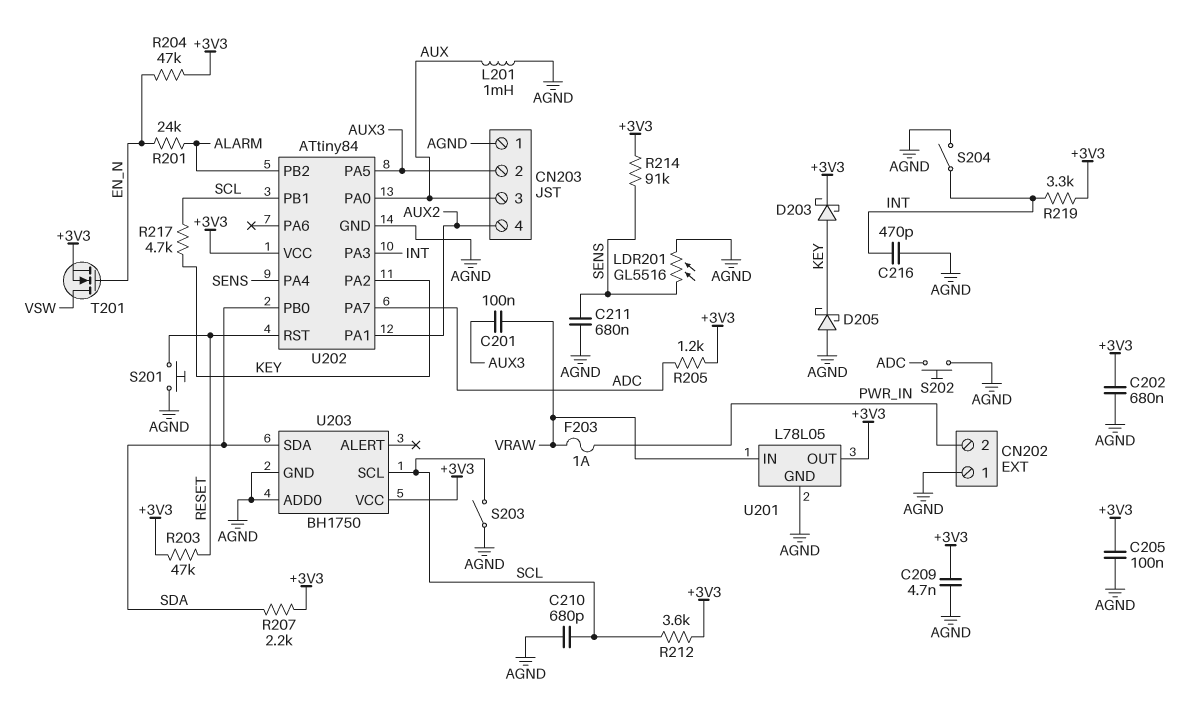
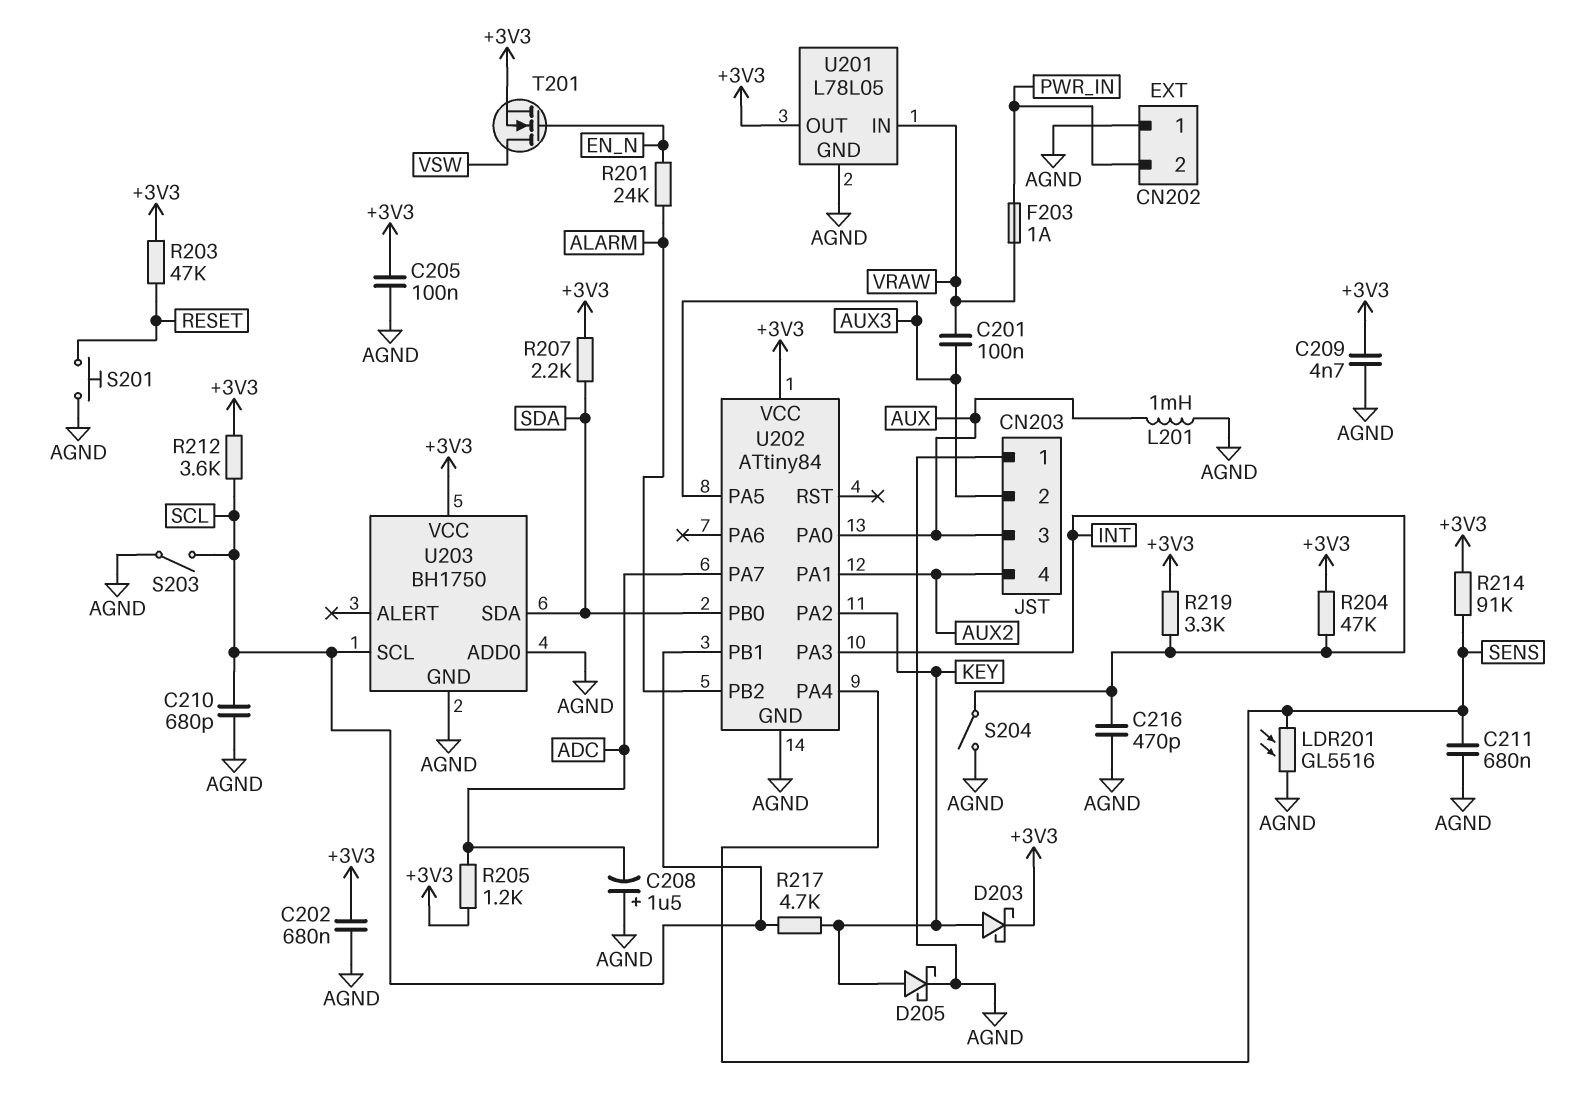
C208: none -> 1.5uF (plus AGND, minus ADC)
D205: schottky (A AGND, K KEY) -> schottky (A KEY, K AGND)
R204: 47k (+3V3, EN_N) -> 47k (+3V3, INT)
S202: button (ADC, AGND) -> none
U202 pin RST: RESET -> none

